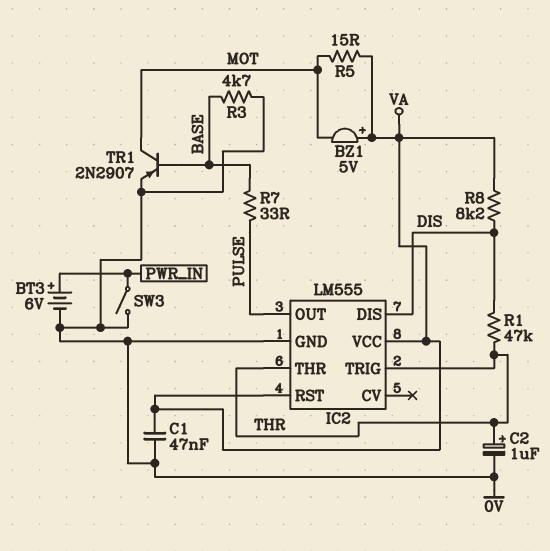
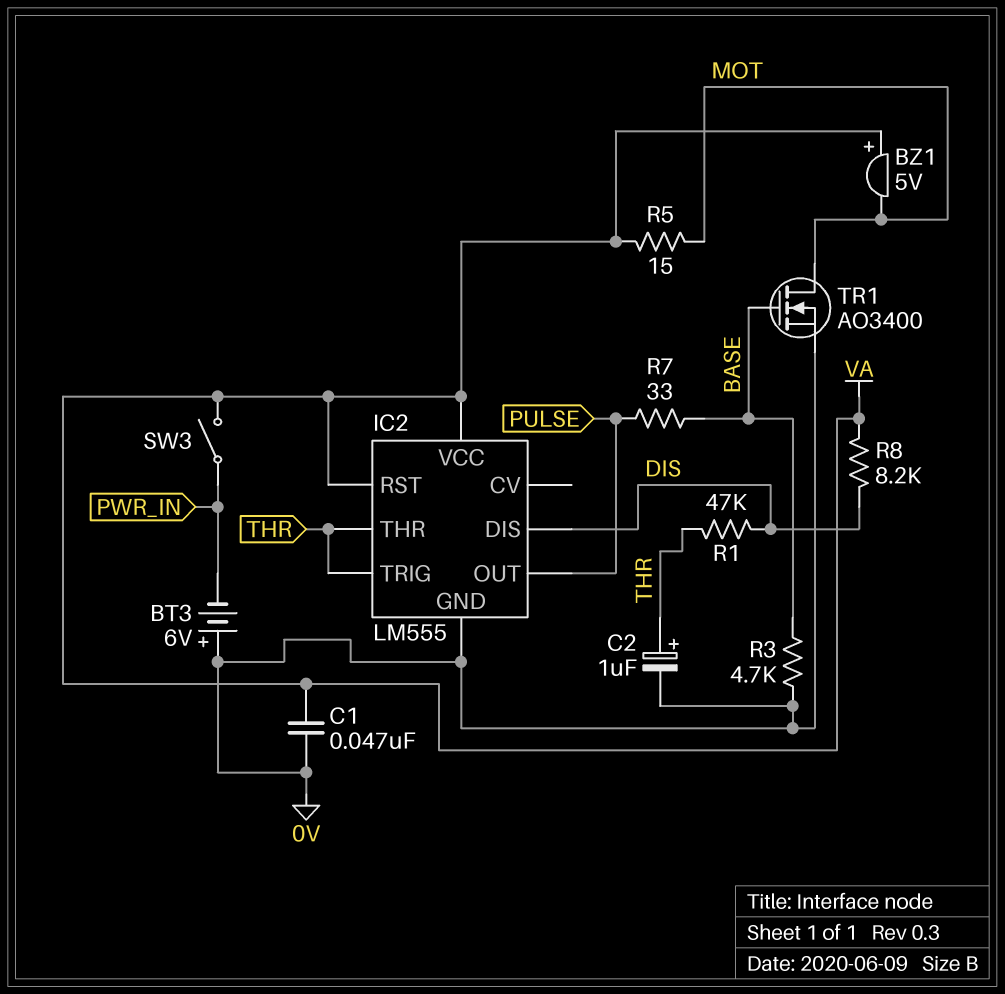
BT3: 6V (plus PWR_IN, minus 0V) -> 6V (plus 0V, minus PWR_IN)
SW3: switch (0V, PWR_IN) -> switch (PWR_IN, VA)
TR1: PNP 2N2907 (B BASE, C MOT, E 0V) -> NMOS AO3400 (G BASE, D MOT, S 0V)

